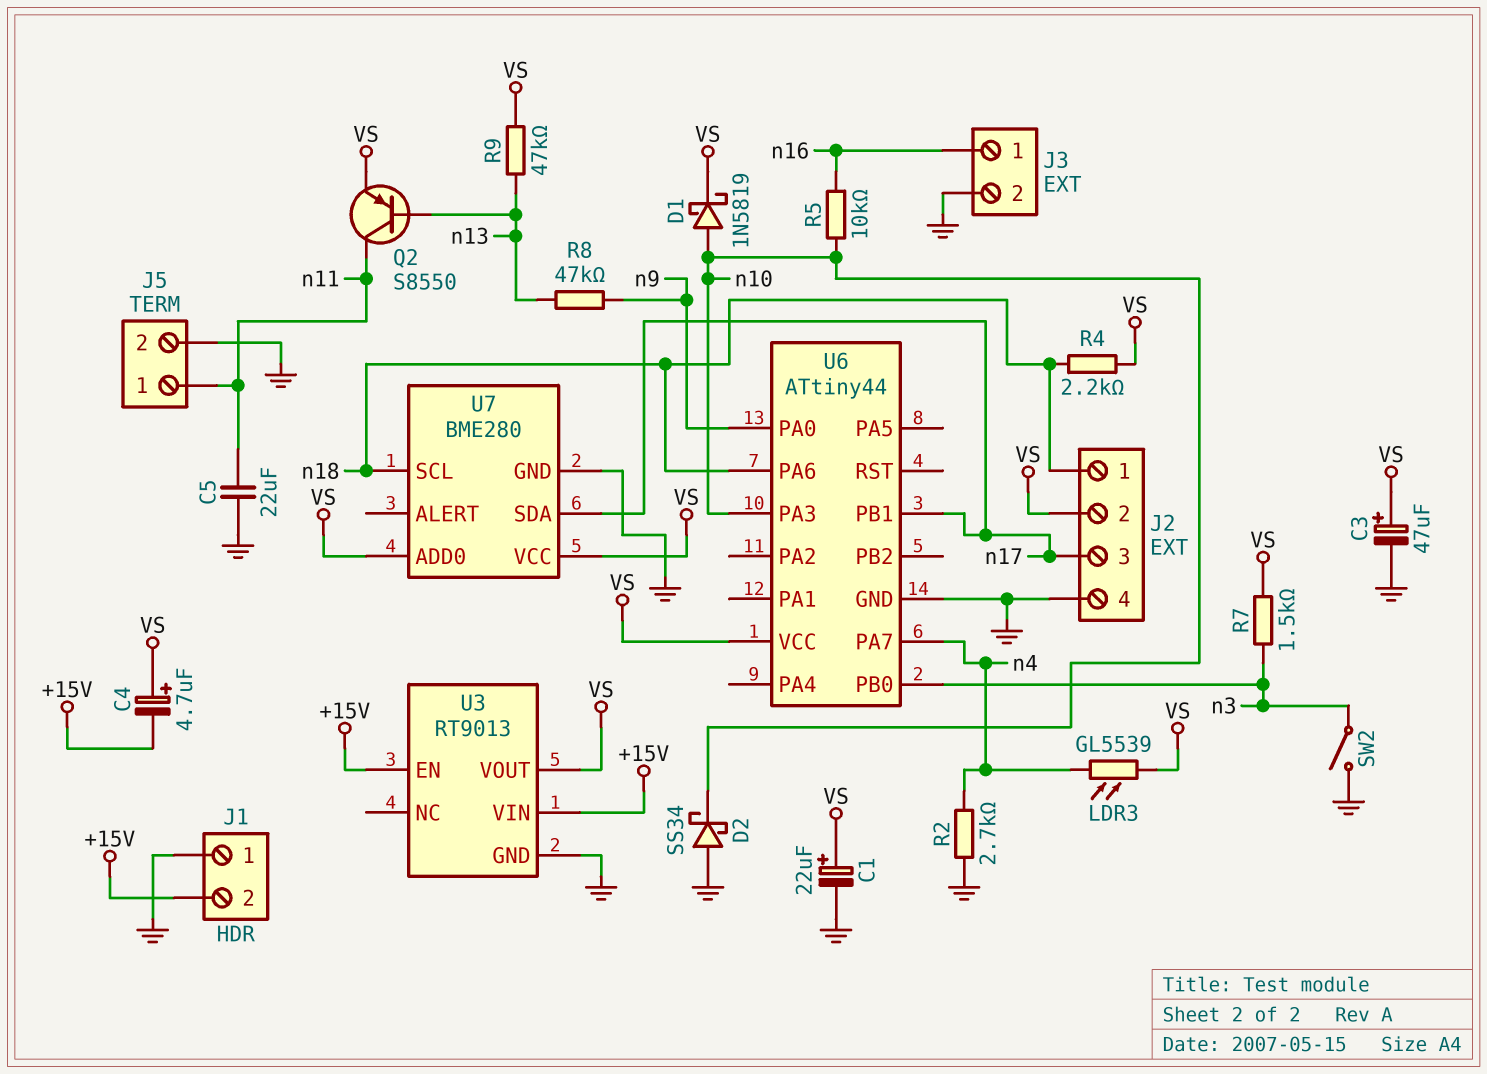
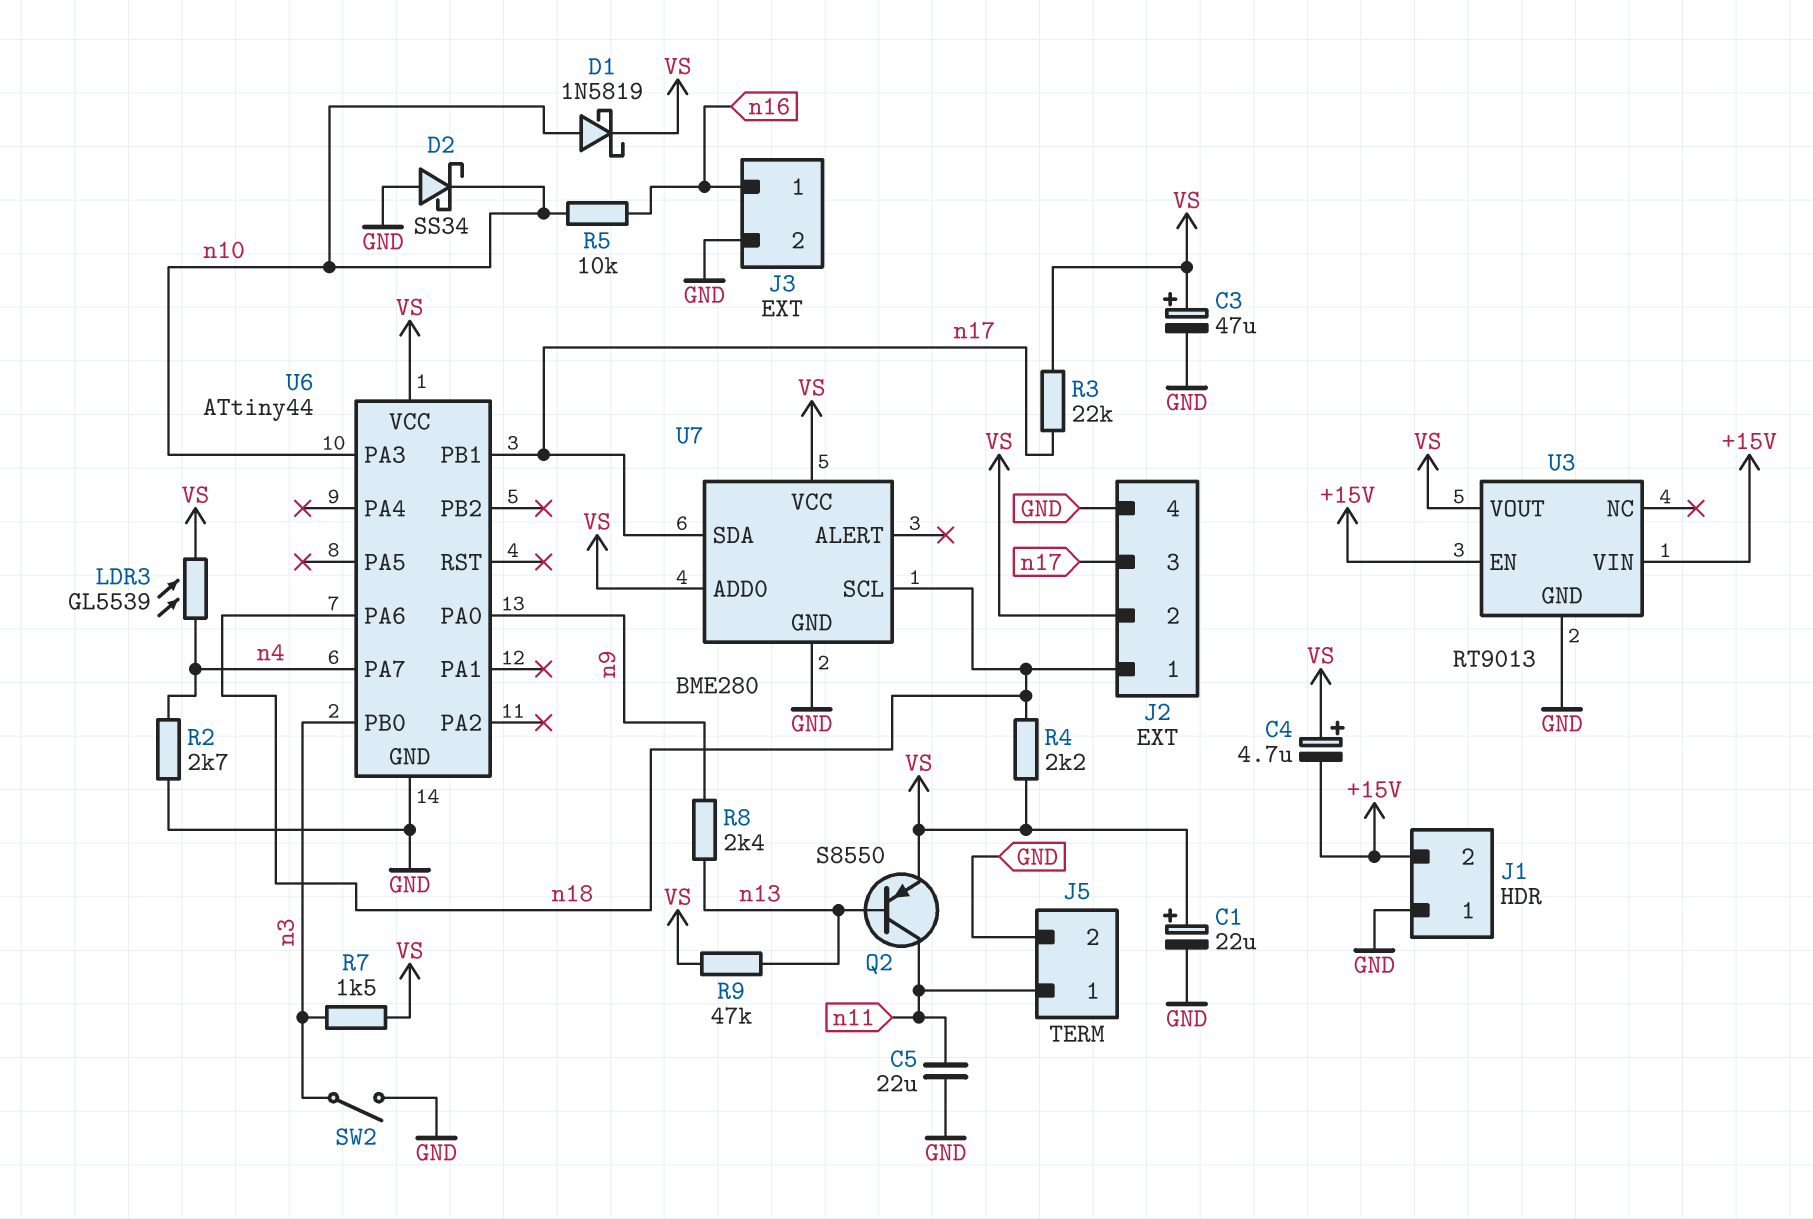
R3: none -> 22k (VS, n17)
R8: 47k (n9, n13) -> 2.4k (n9, n13)

